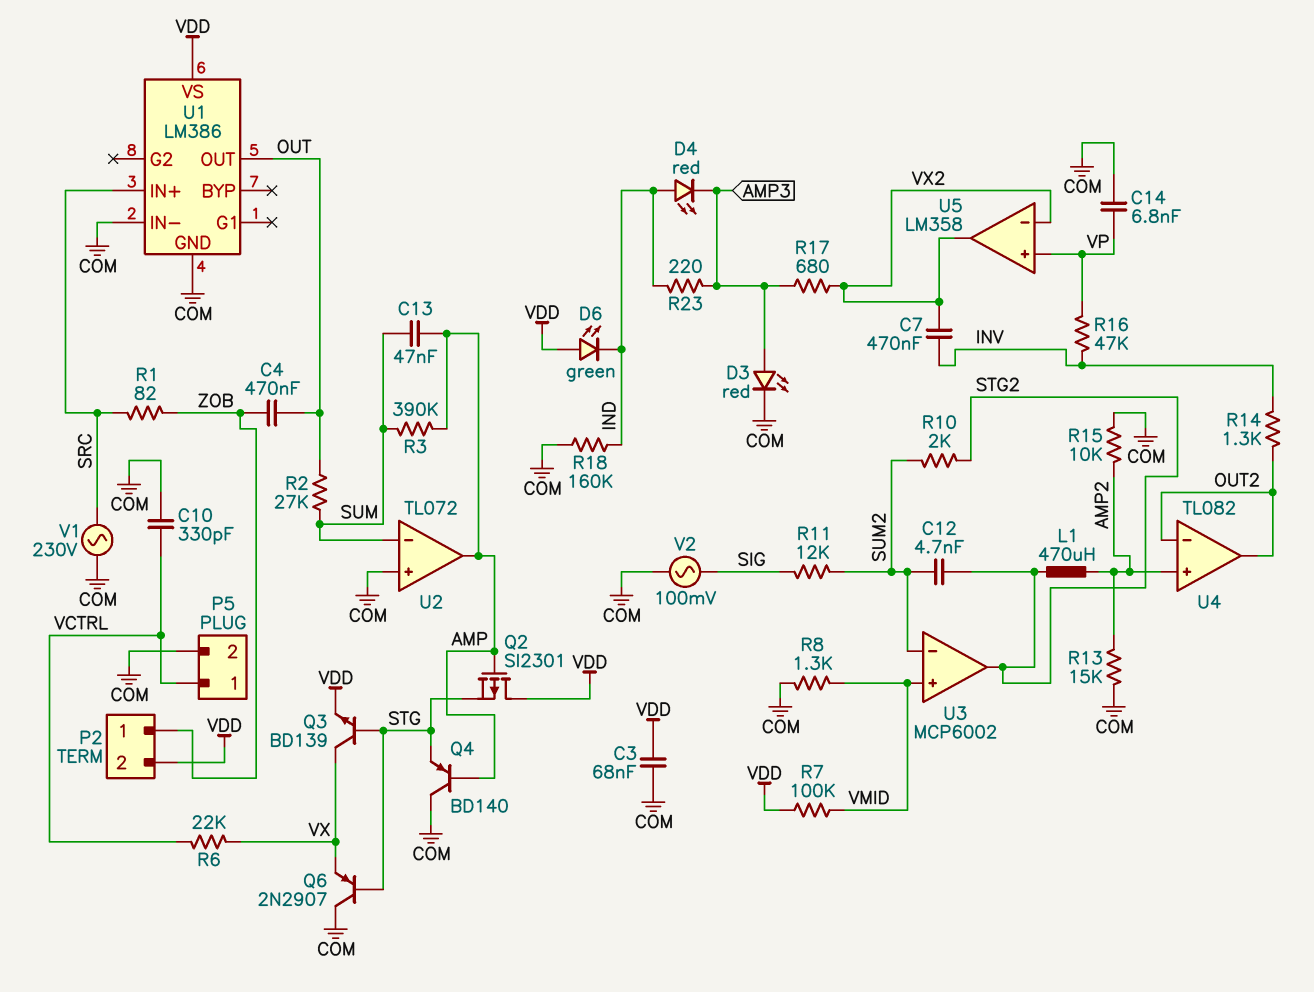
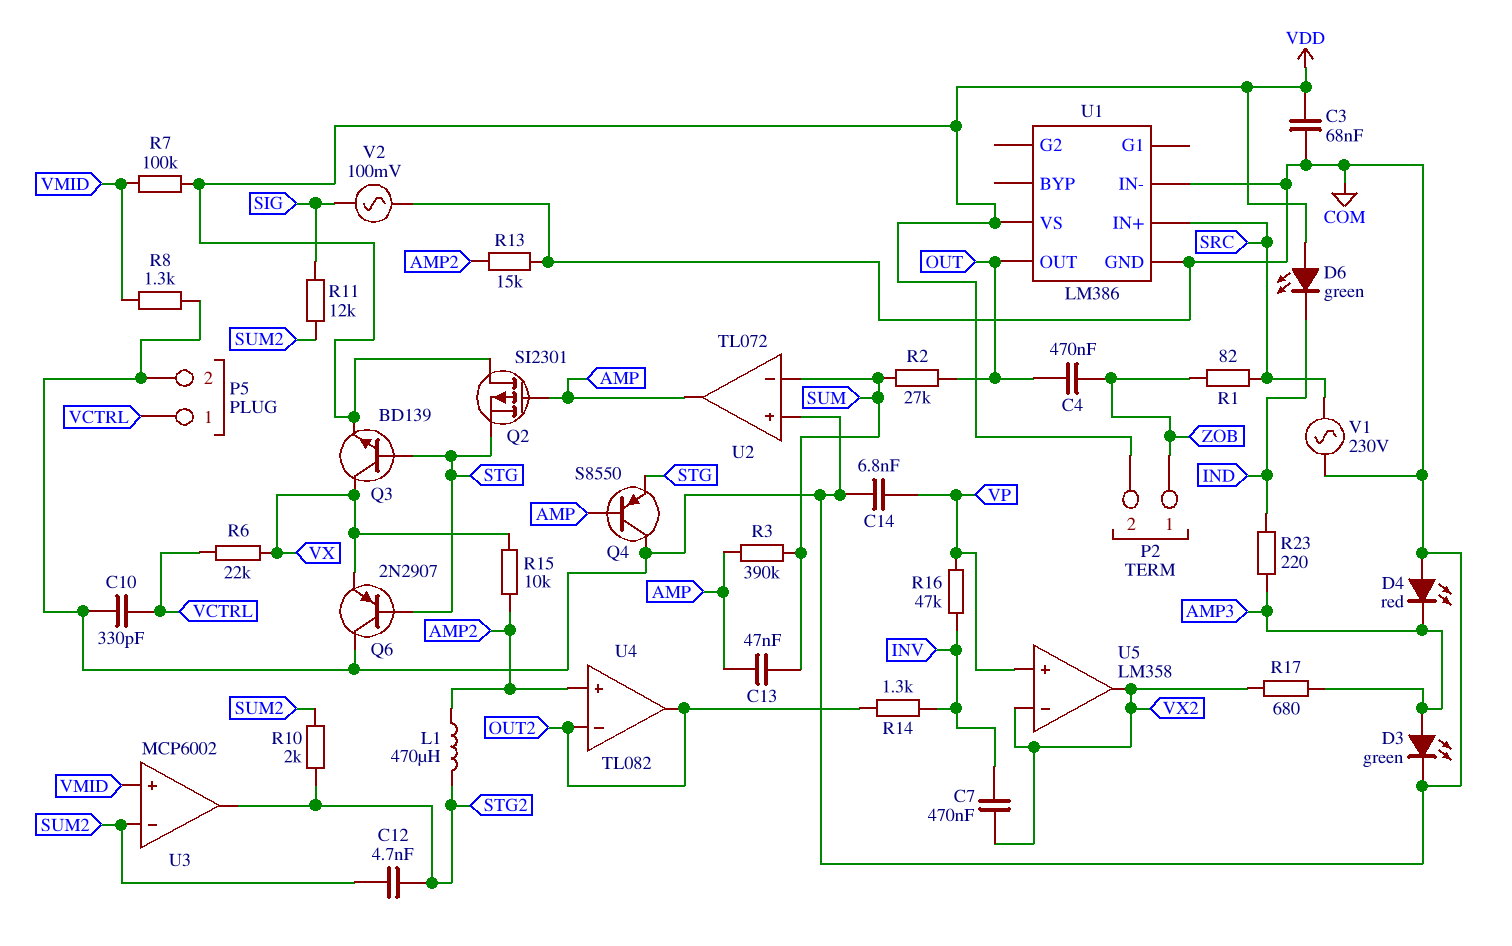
D3: LED red (A AMP3, K COM) -> LED green (A AMP3, K COM)
D4: LED red (A IND, K AMP3) -> LED red (A COM, K AMP3)
Q4: PNP BD140 (B AMP, C COM, E STG) -> PNP S8550 (B AMP, C COM, E STG)
R15: 10k (AMP2, COM) -> 10k (AMP2, VX)
R18: 160k (COM, IND) -> none

